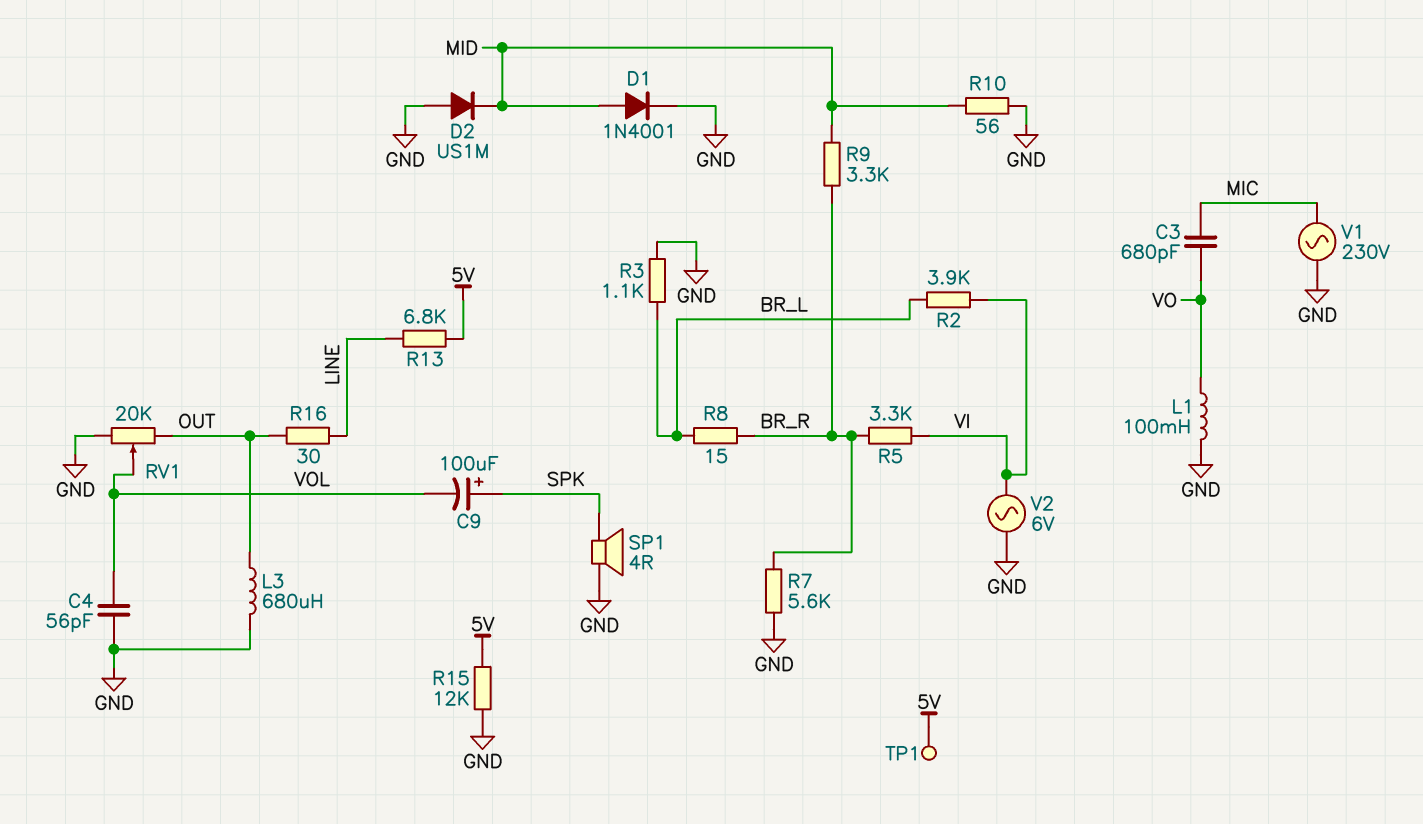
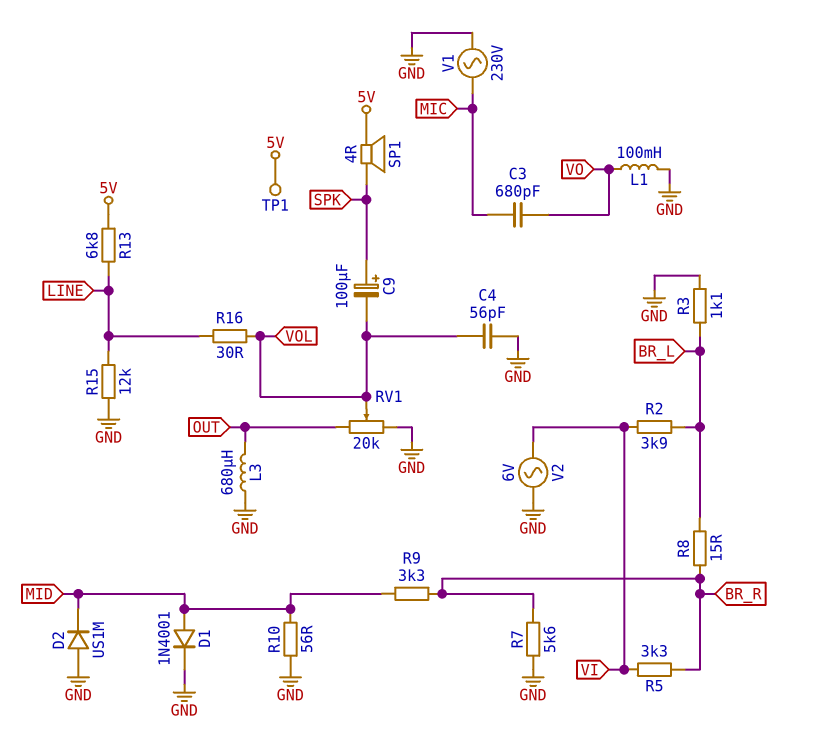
R15: 12k (5V, GND) -> 12k (GND, LINE)
R16: 30 (LINE, OUT) -> 30 (LINE, VOL)
SP1: speaker 4R (GND, SPK) -> speaker 4R (5V, SPK)

